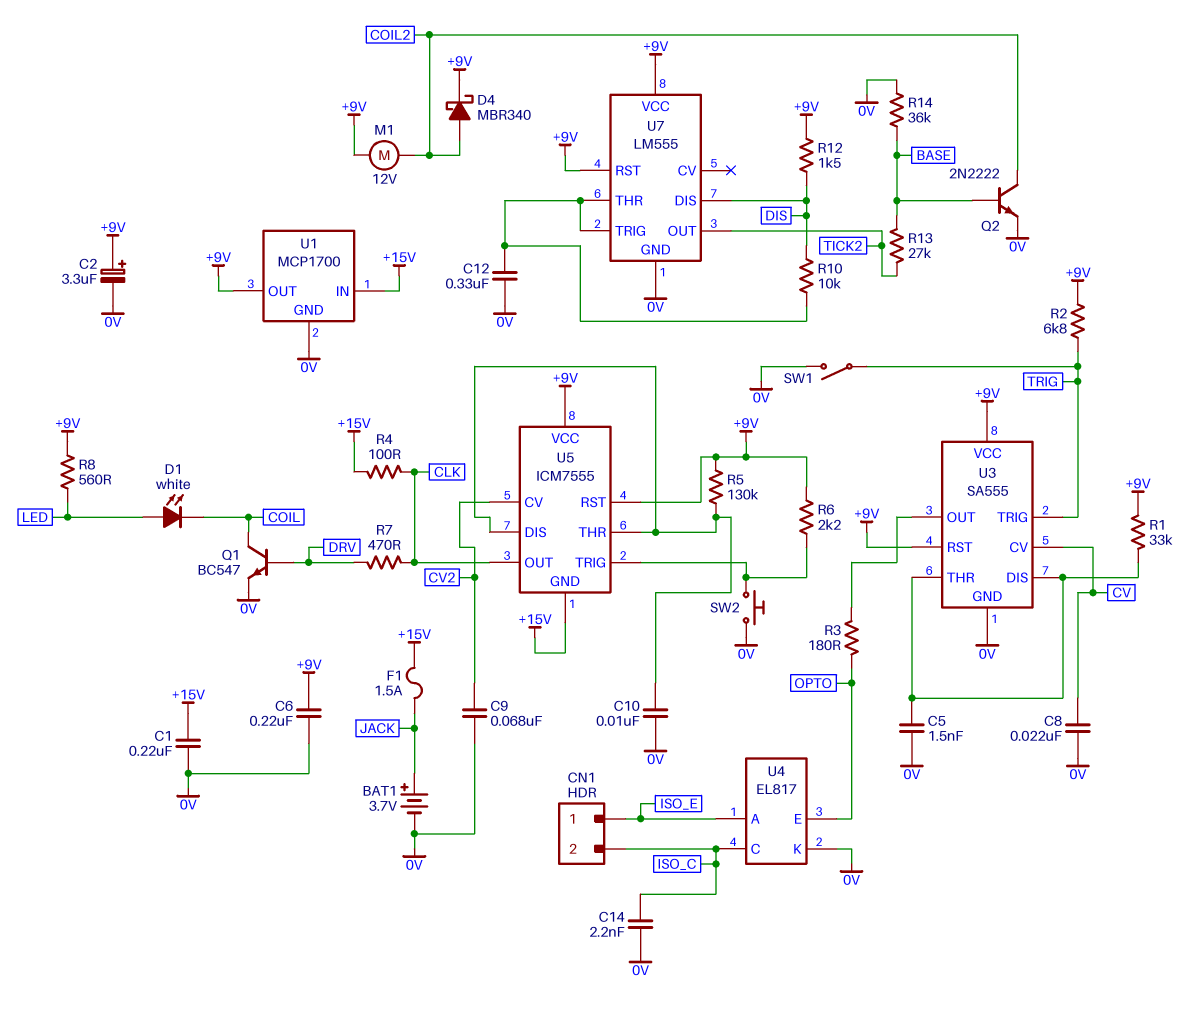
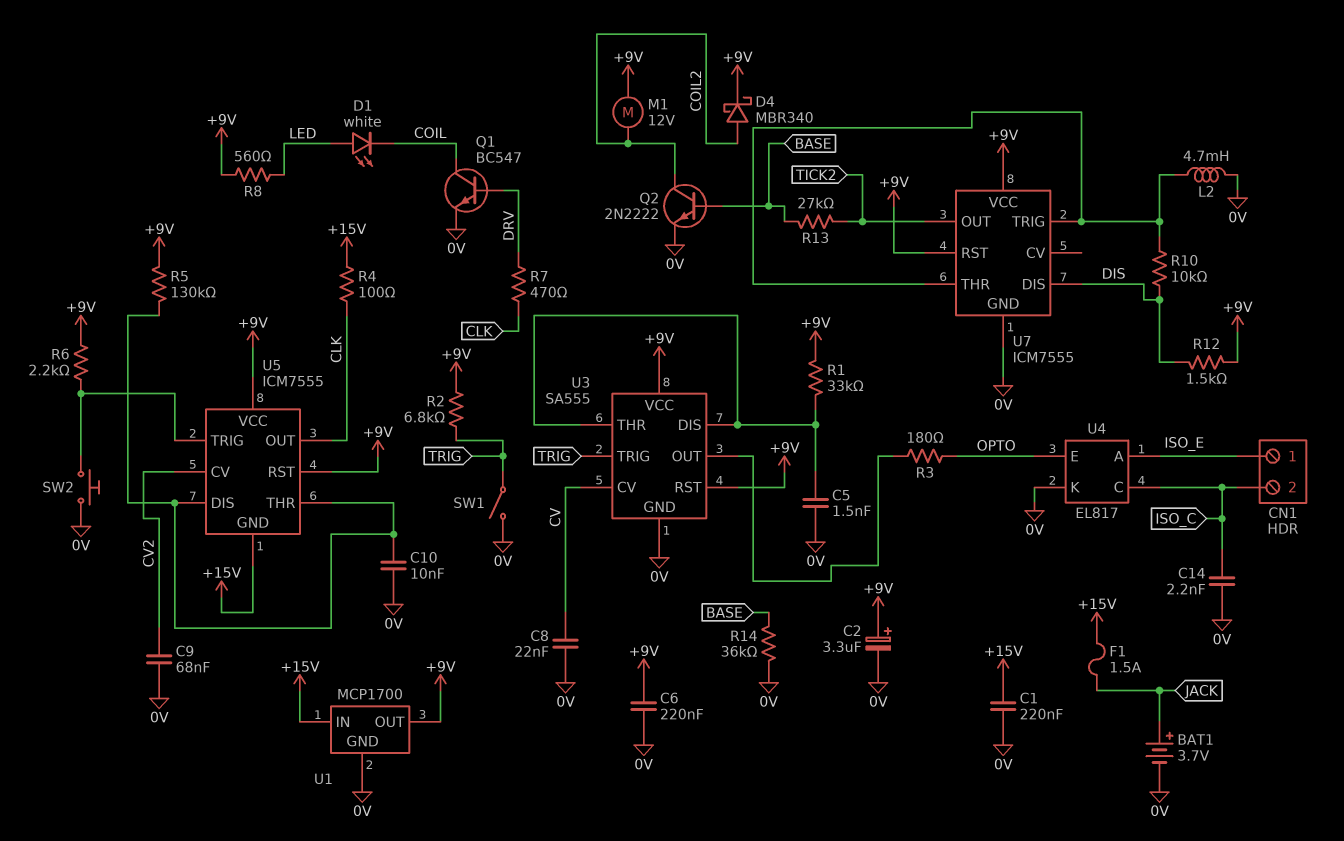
C12: 330nF (0V, U7/THR) -> none
L2: none -> 4.7mH (0V, U7/THR)
U7: LM555 -> ICM7555

